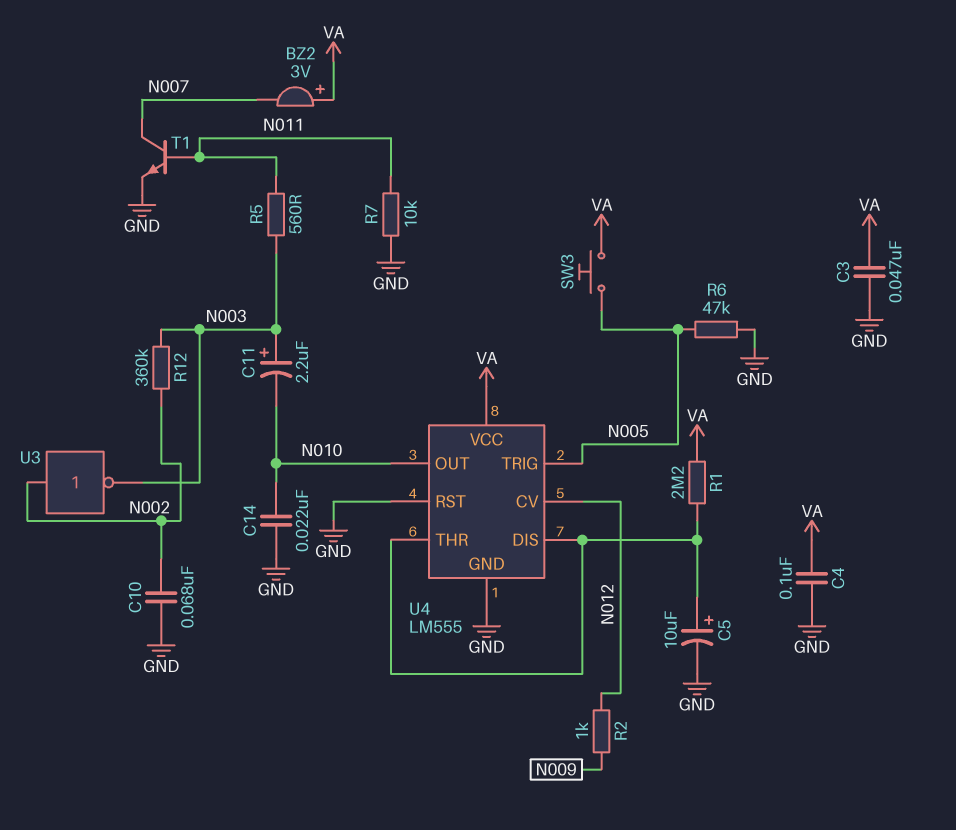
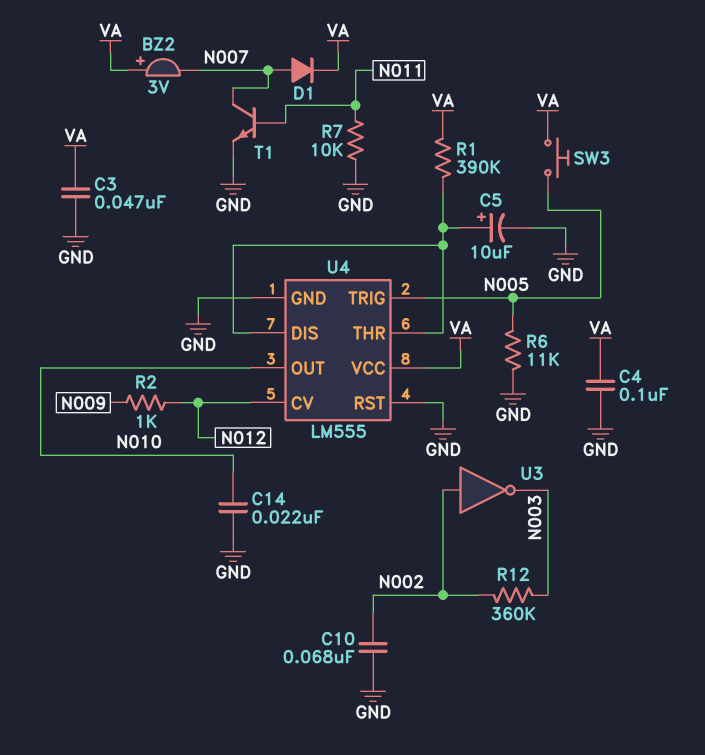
C11: 2.2uF (plus N003, minus N010) -> none
D1: none -> diode (A N007, K VA)
R1: 2.2M (U4/DIS, VA) -> 390k (U4/DIS, VA)
R5: 560 (N003, N011) -> none
R6: 47k (GND, N005) -> 11k (GND, N005)

